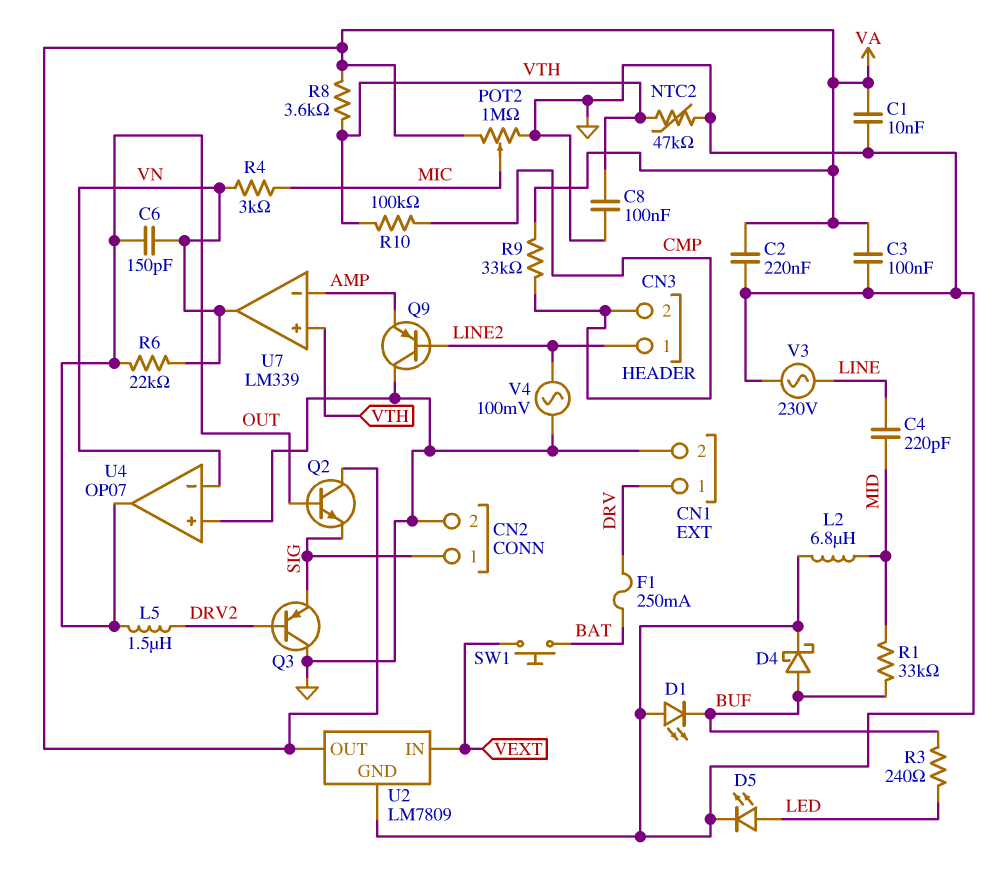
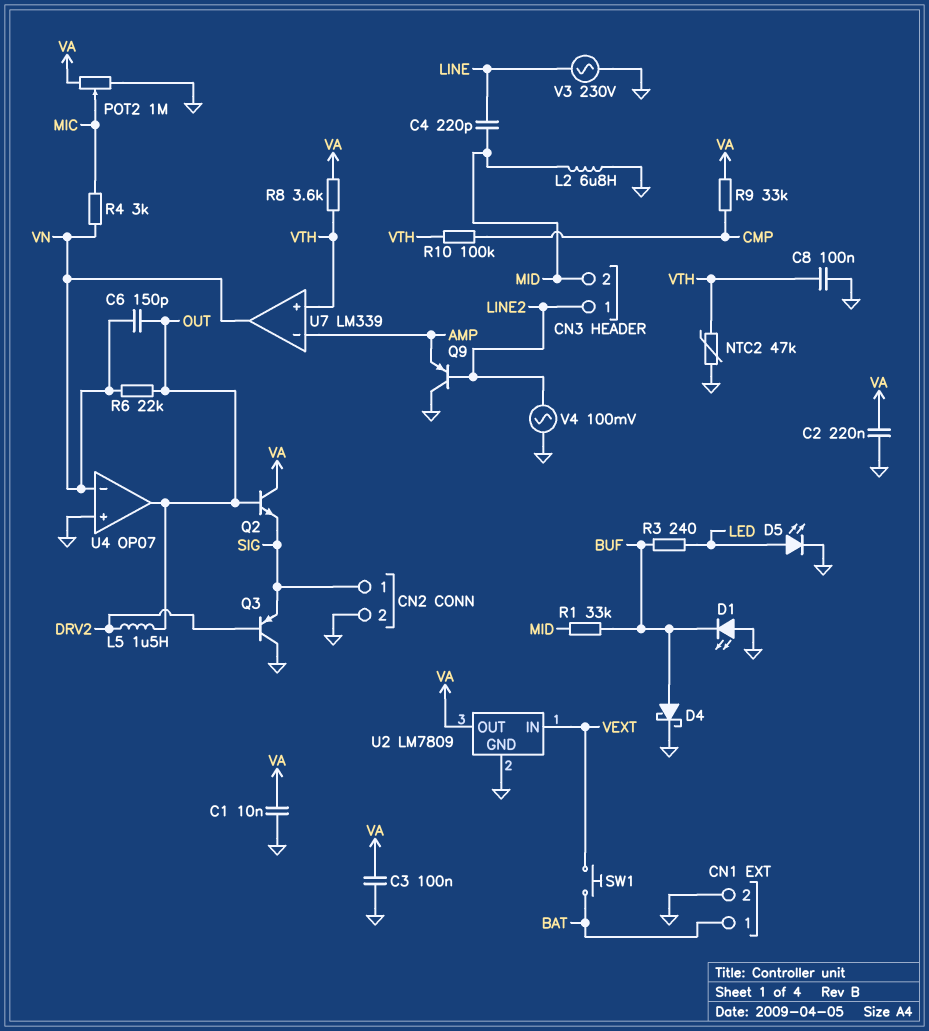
CN1 pin 1: DRV -> BAT
CN3 pin 2: CMP -> MID
F1: 250mA (BAT, DRV) -> none

